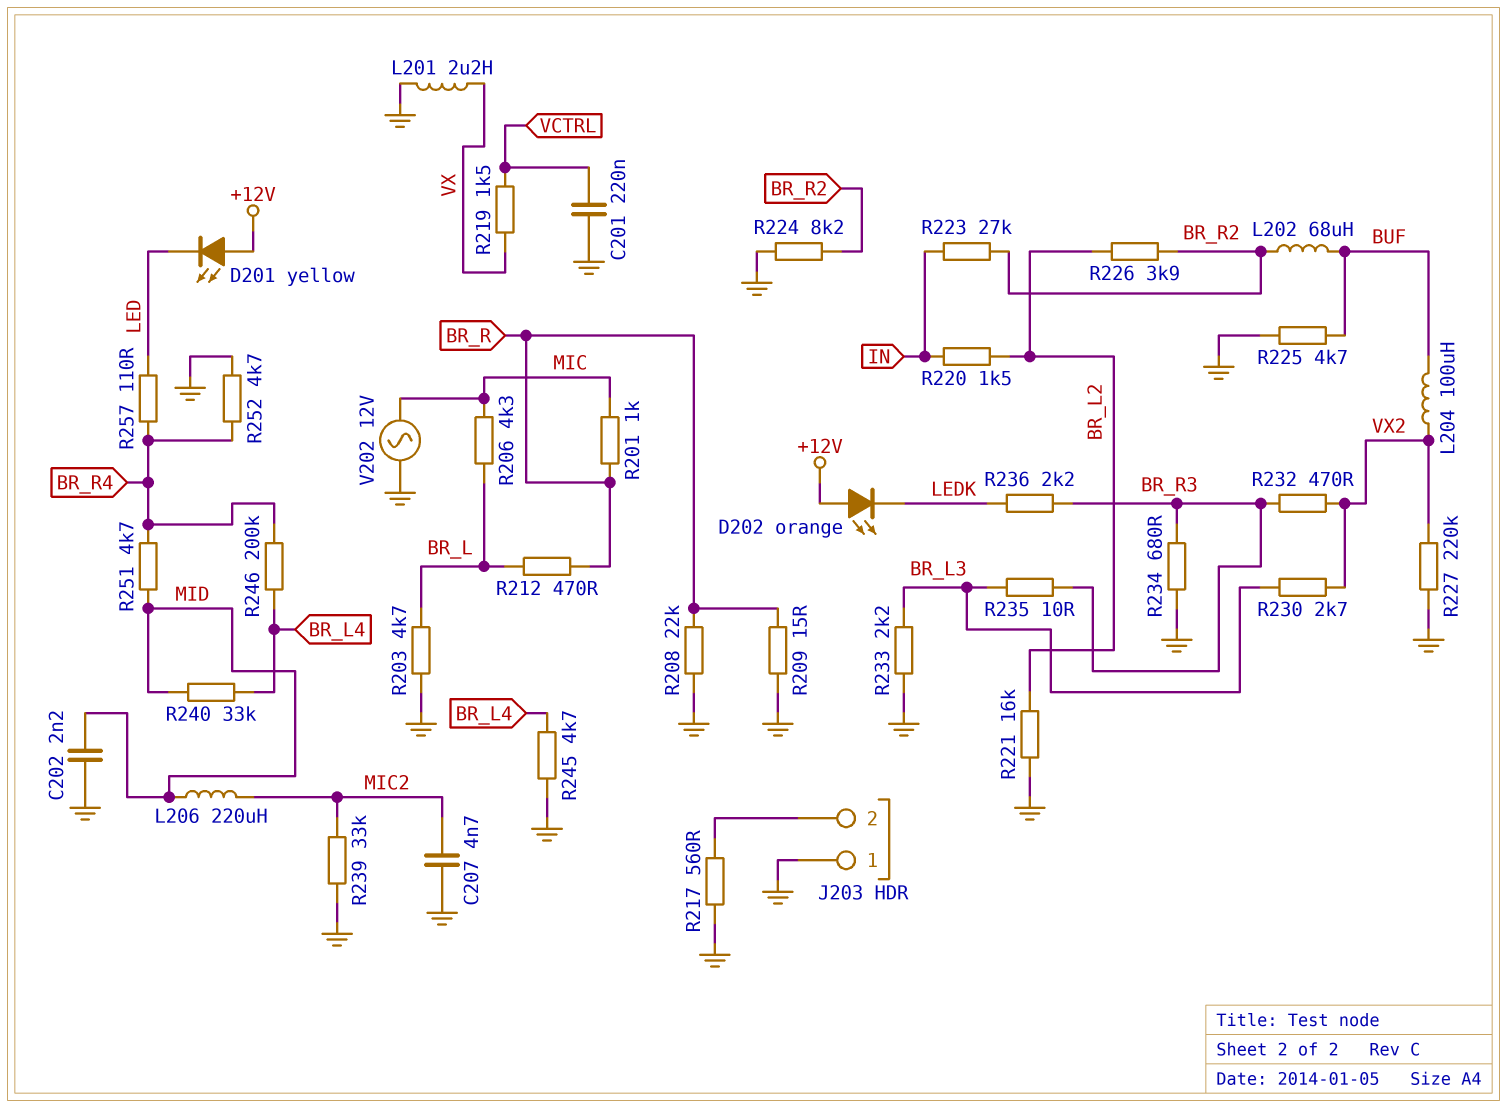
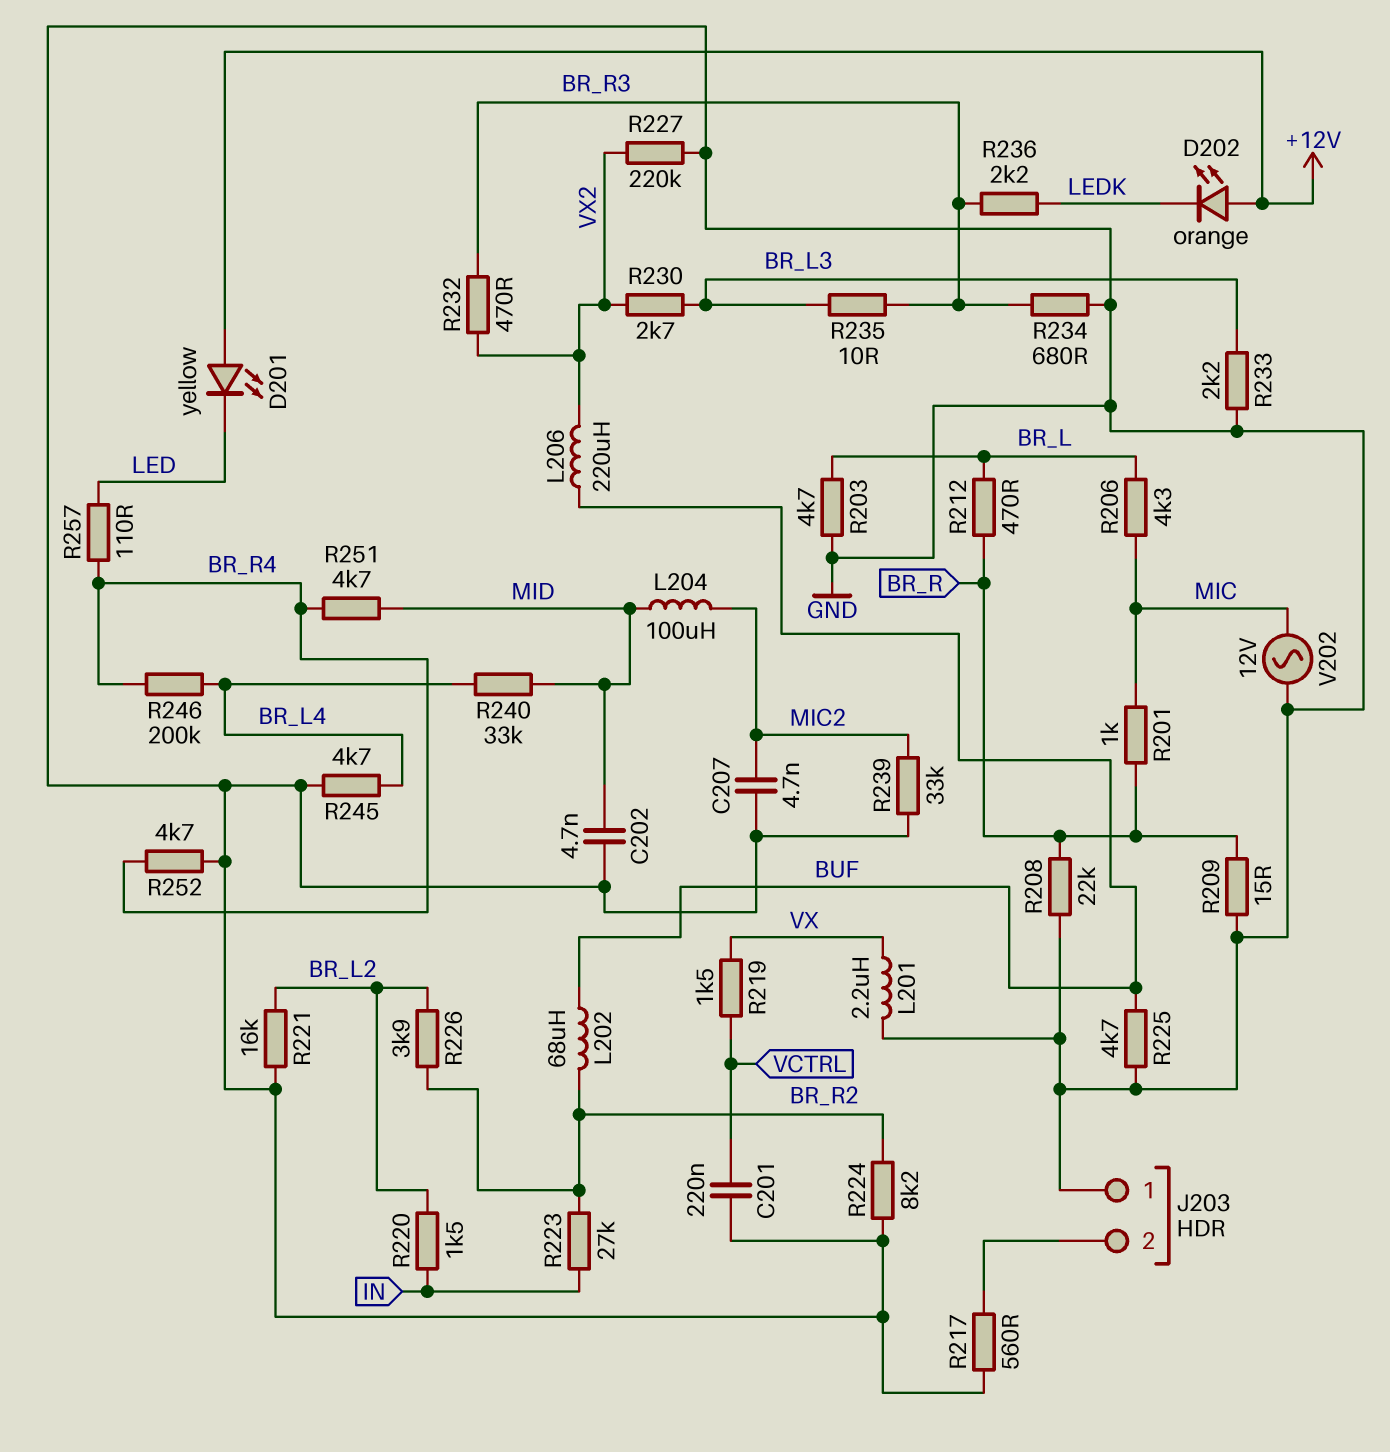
C202: 2.2nF (GND, MID) -> 4.7nF (GND, MID)
L204: 100uH (BUF, VX2) -> 100uH (MIC2, MID)
L206: 220uH (MIC2, MID) -> 220uH (BUF, VX2)

